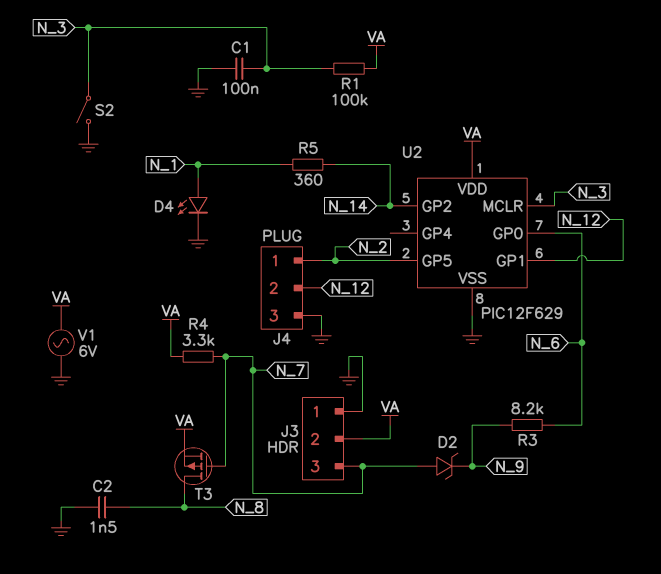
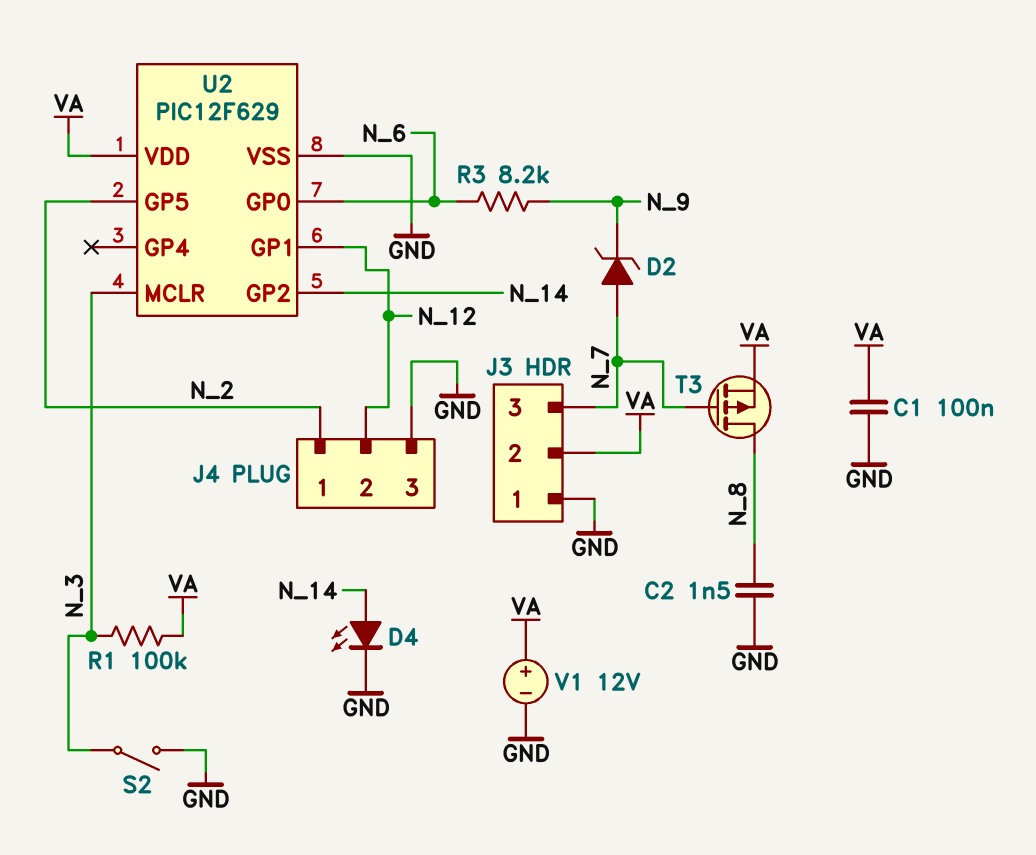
C1: 100nF (GND, N_3) -> 100nF (GND, VA)
D4: LED (A N_1, K GND) -> LED (A N_14, K GND)
R4: 3.3k (N_7, VA) -> none
R5: 360 (N_1, N_14) -> none
V1: AC 6V (GND, VA) -> 12V (plus VA, minus GND)

